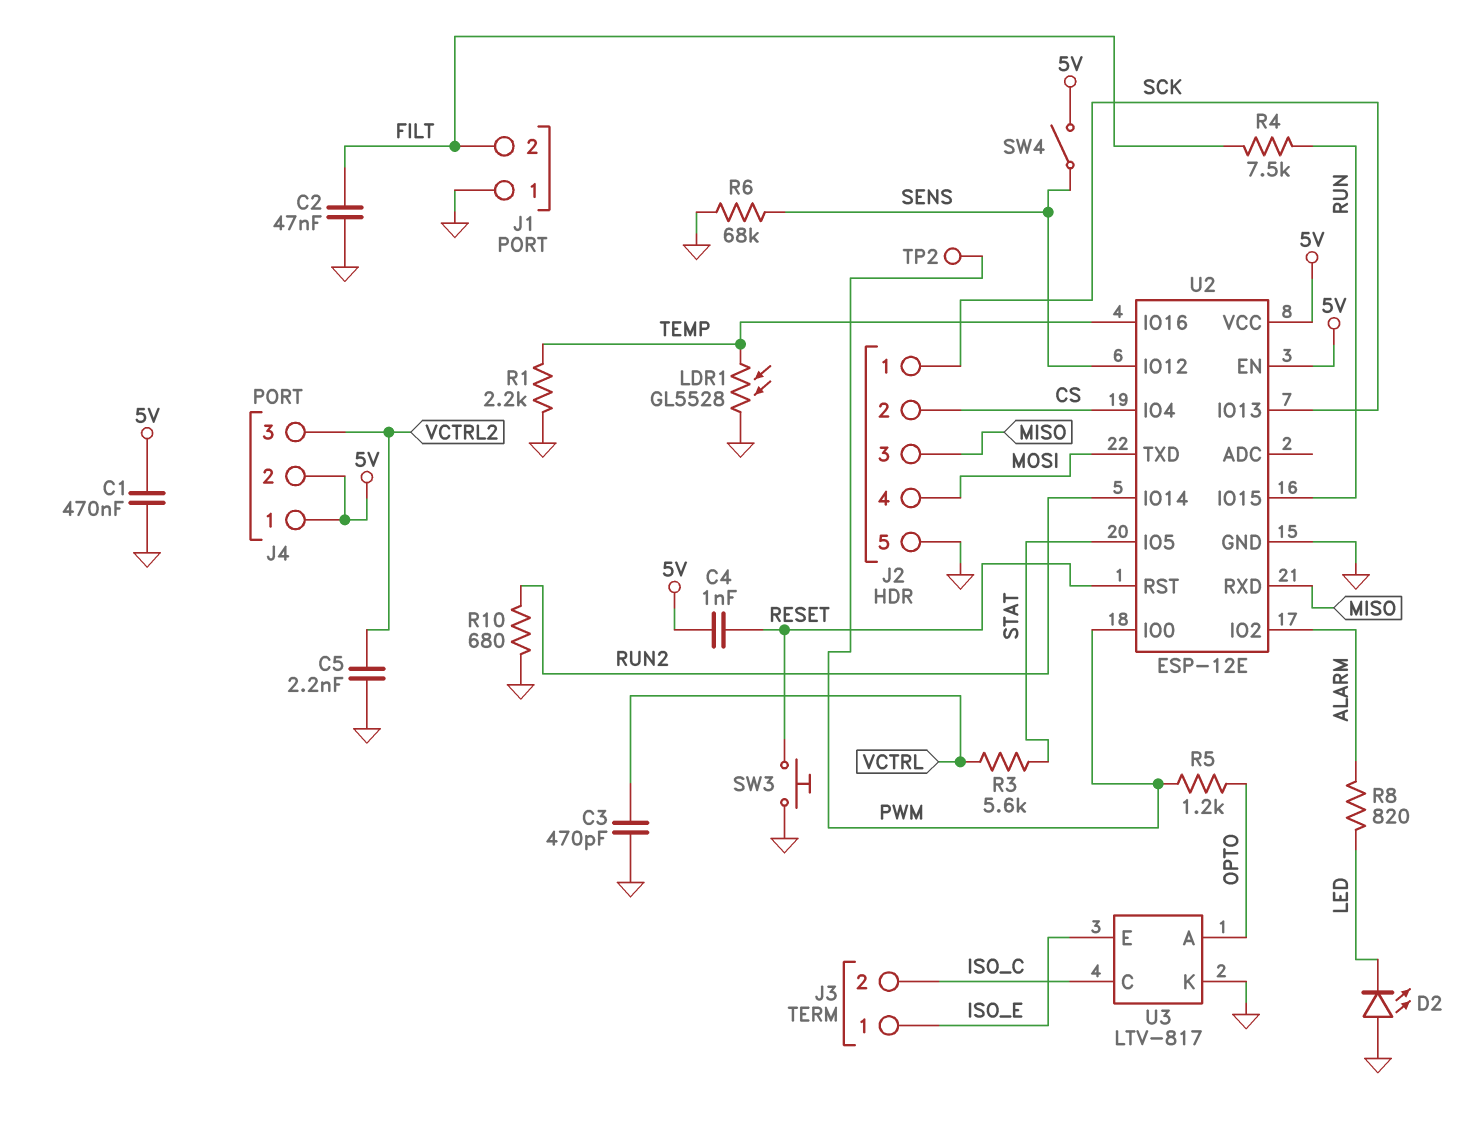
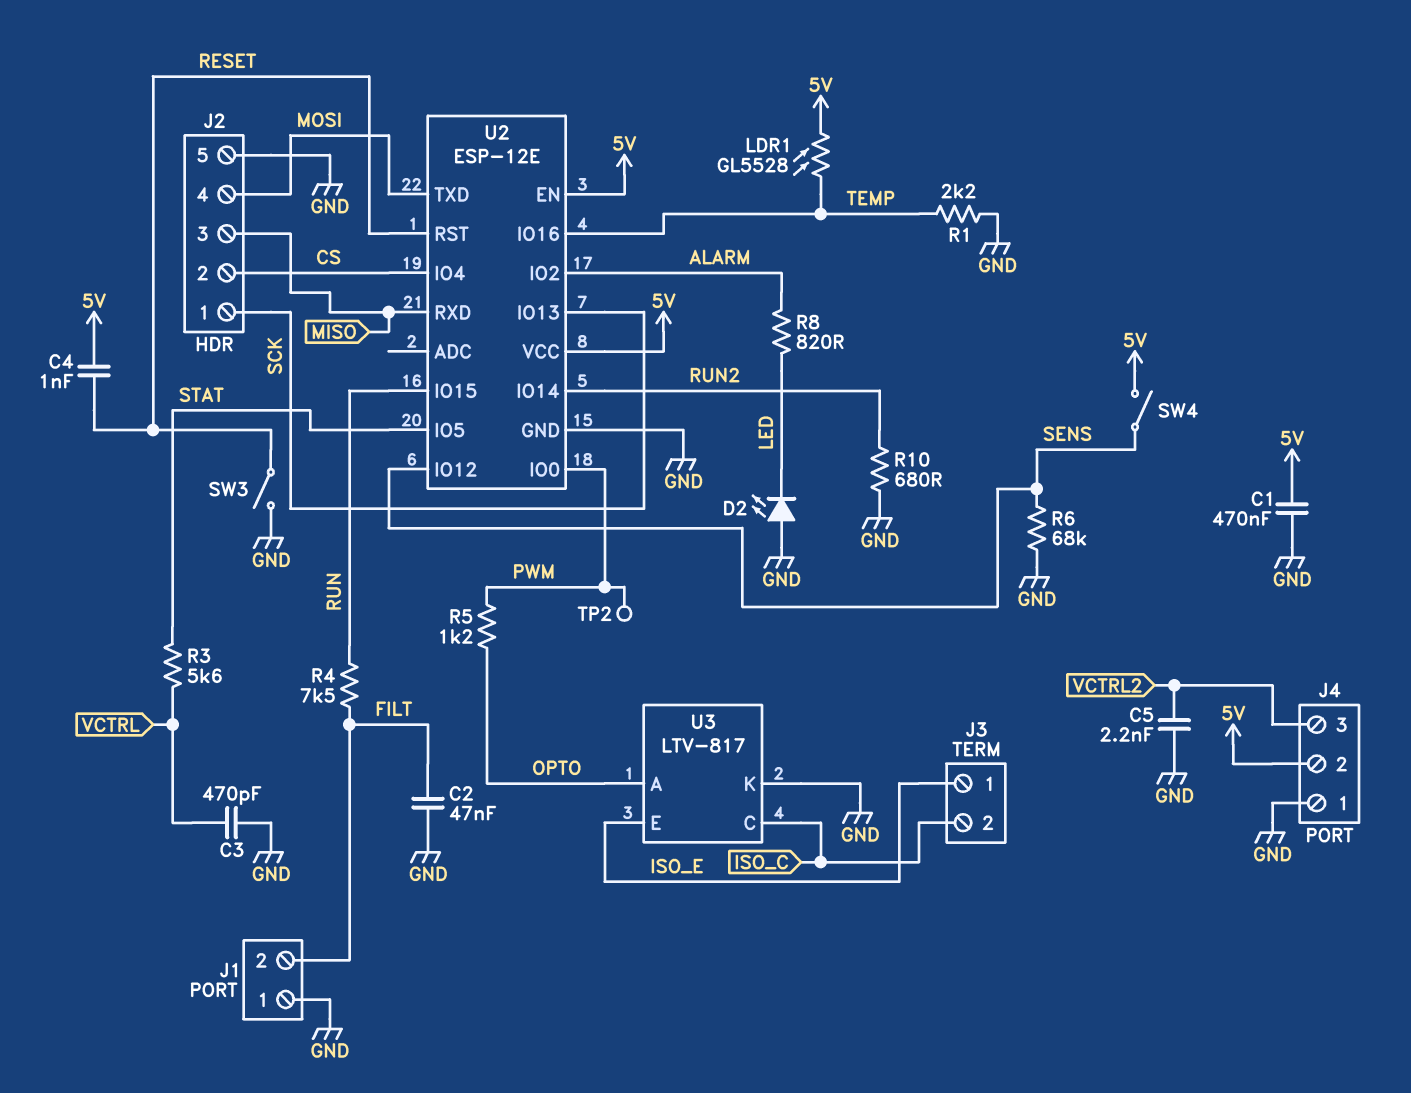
J4 pin 1: 5V -> GND
LDR1: GL5528 (GND, TEMP) -> GL5528 (5V, TEMP)
SW3: button (GND, RESET) -> switch (GND, RESET)

